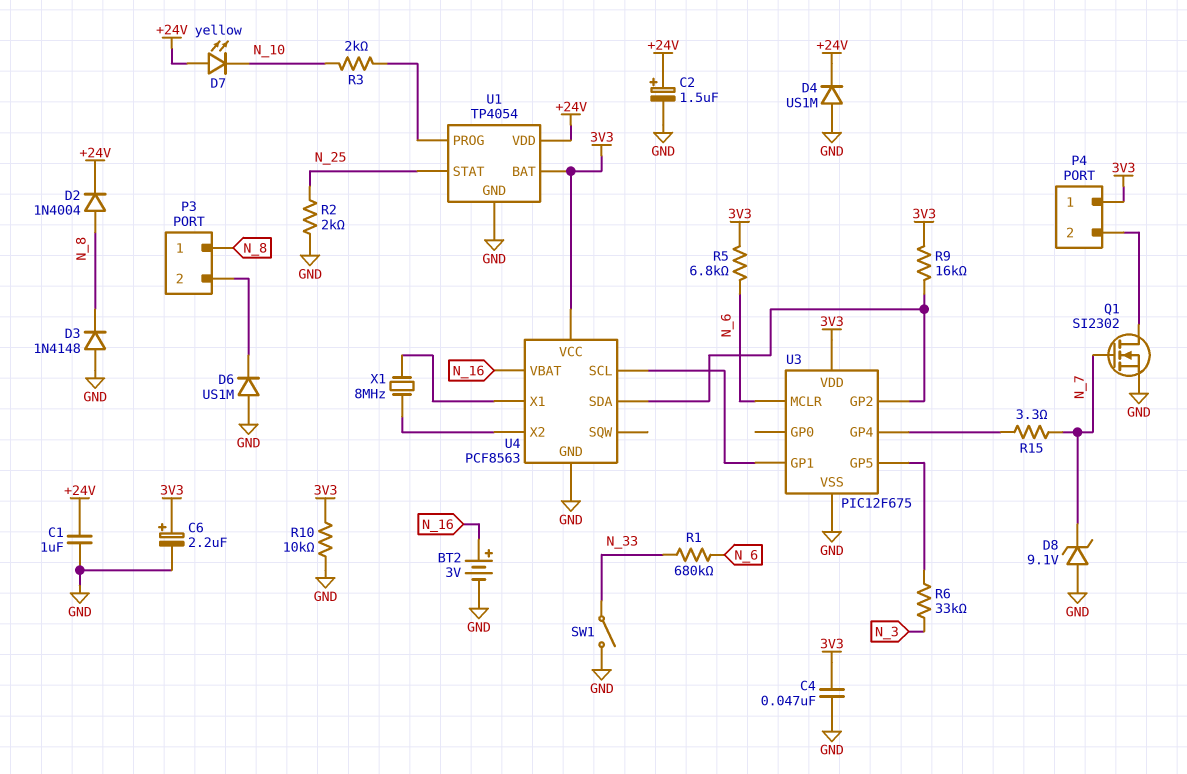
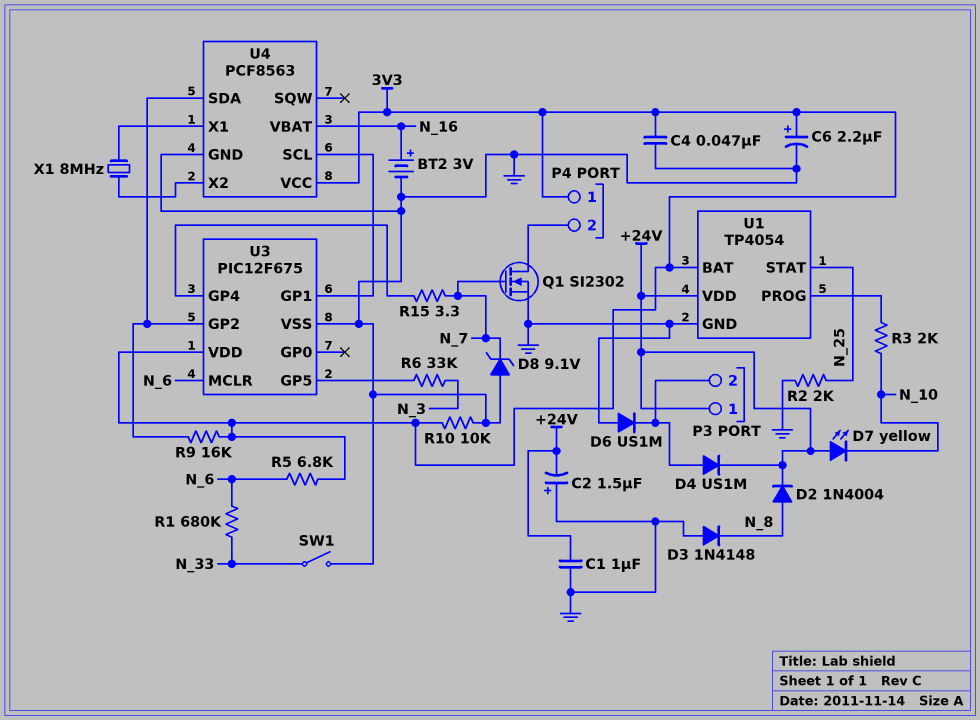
C2: 1.5uF (plus +24V, minus GND) -> 1.5uF (plus GND, minus +24V)
D4: diode US1M (A GND, K +24V) -> diode US1M (A P3/2, K +24V)
P3 pin 1: N_8 -> +24V

